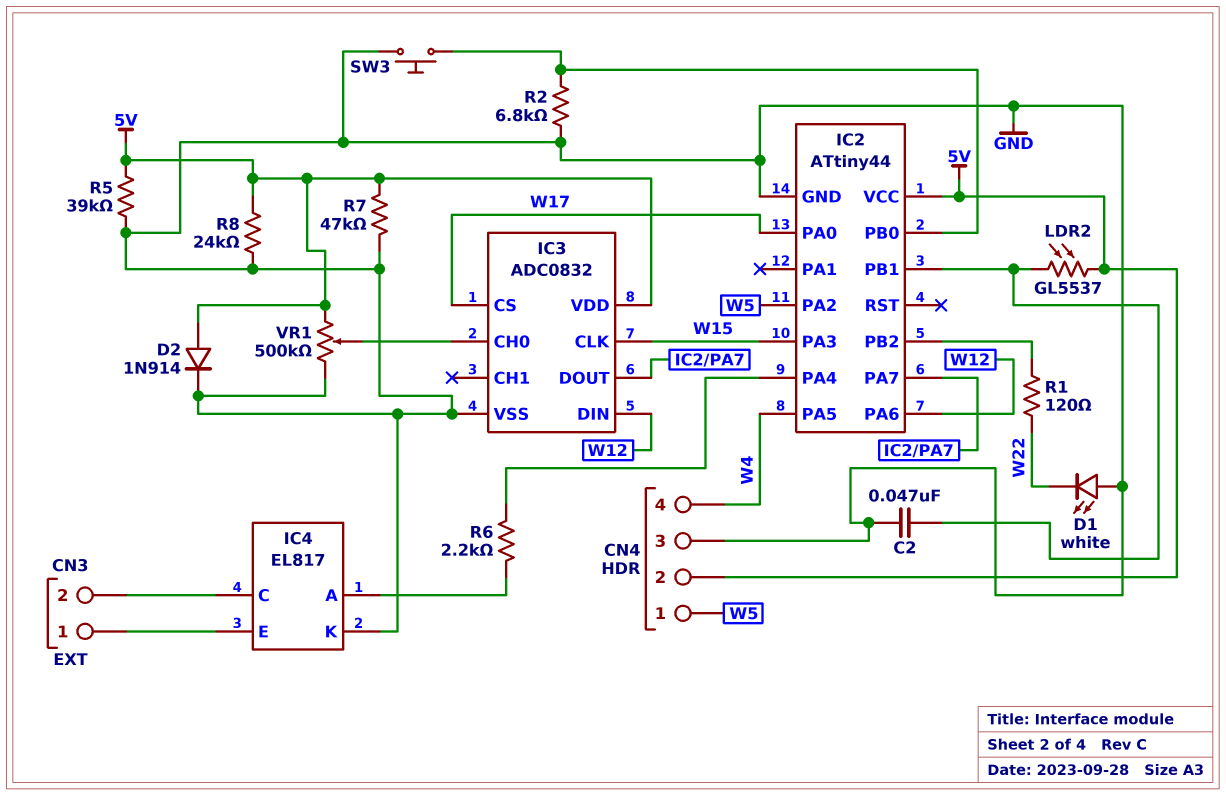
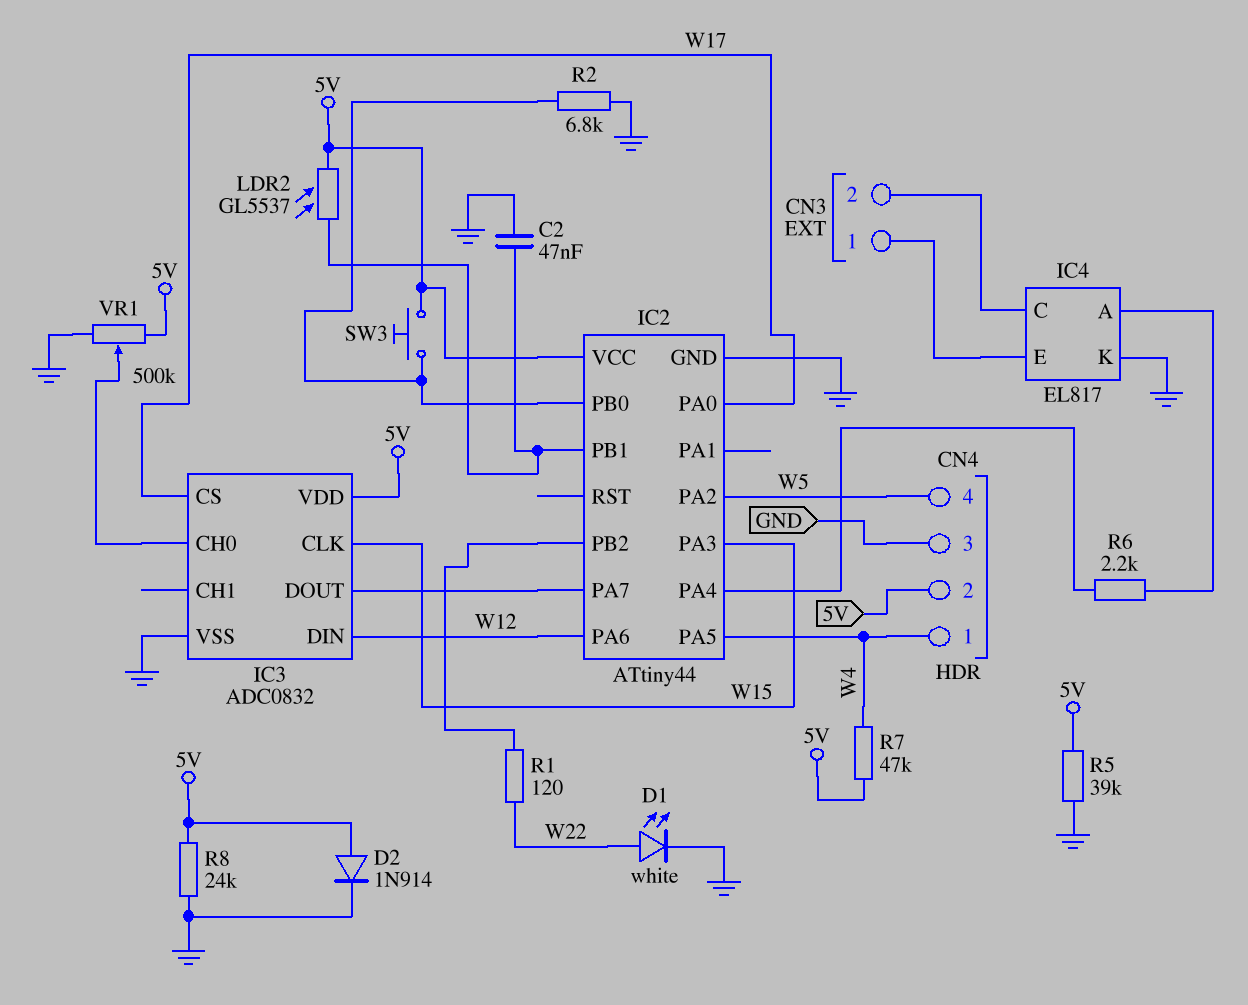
CN4 pin 1: W5 -> W4
CN4 pin 4: W4 -> W5
D1: LED white (A GND, K W22) -> LED white (A W22, K GND)
R7: 47k (5V, GND) -> 47k (5V, W4)
SW3: button (GND, IC2/PB0) -> button (5V, IC2/PB0)

